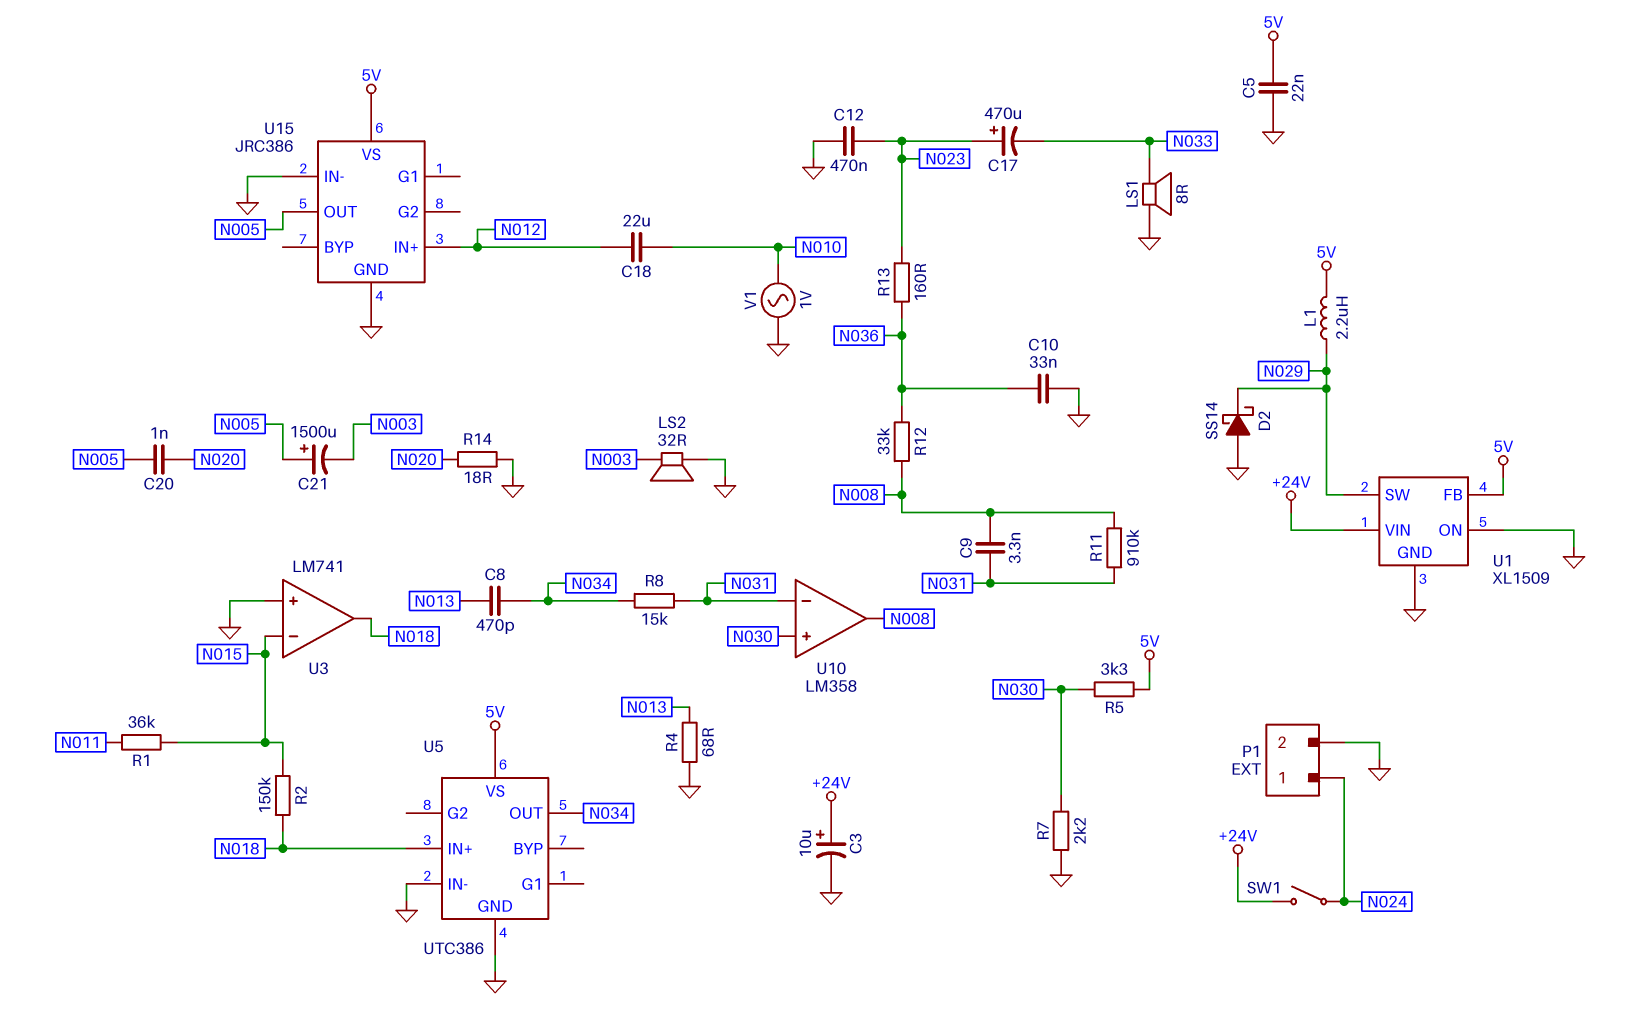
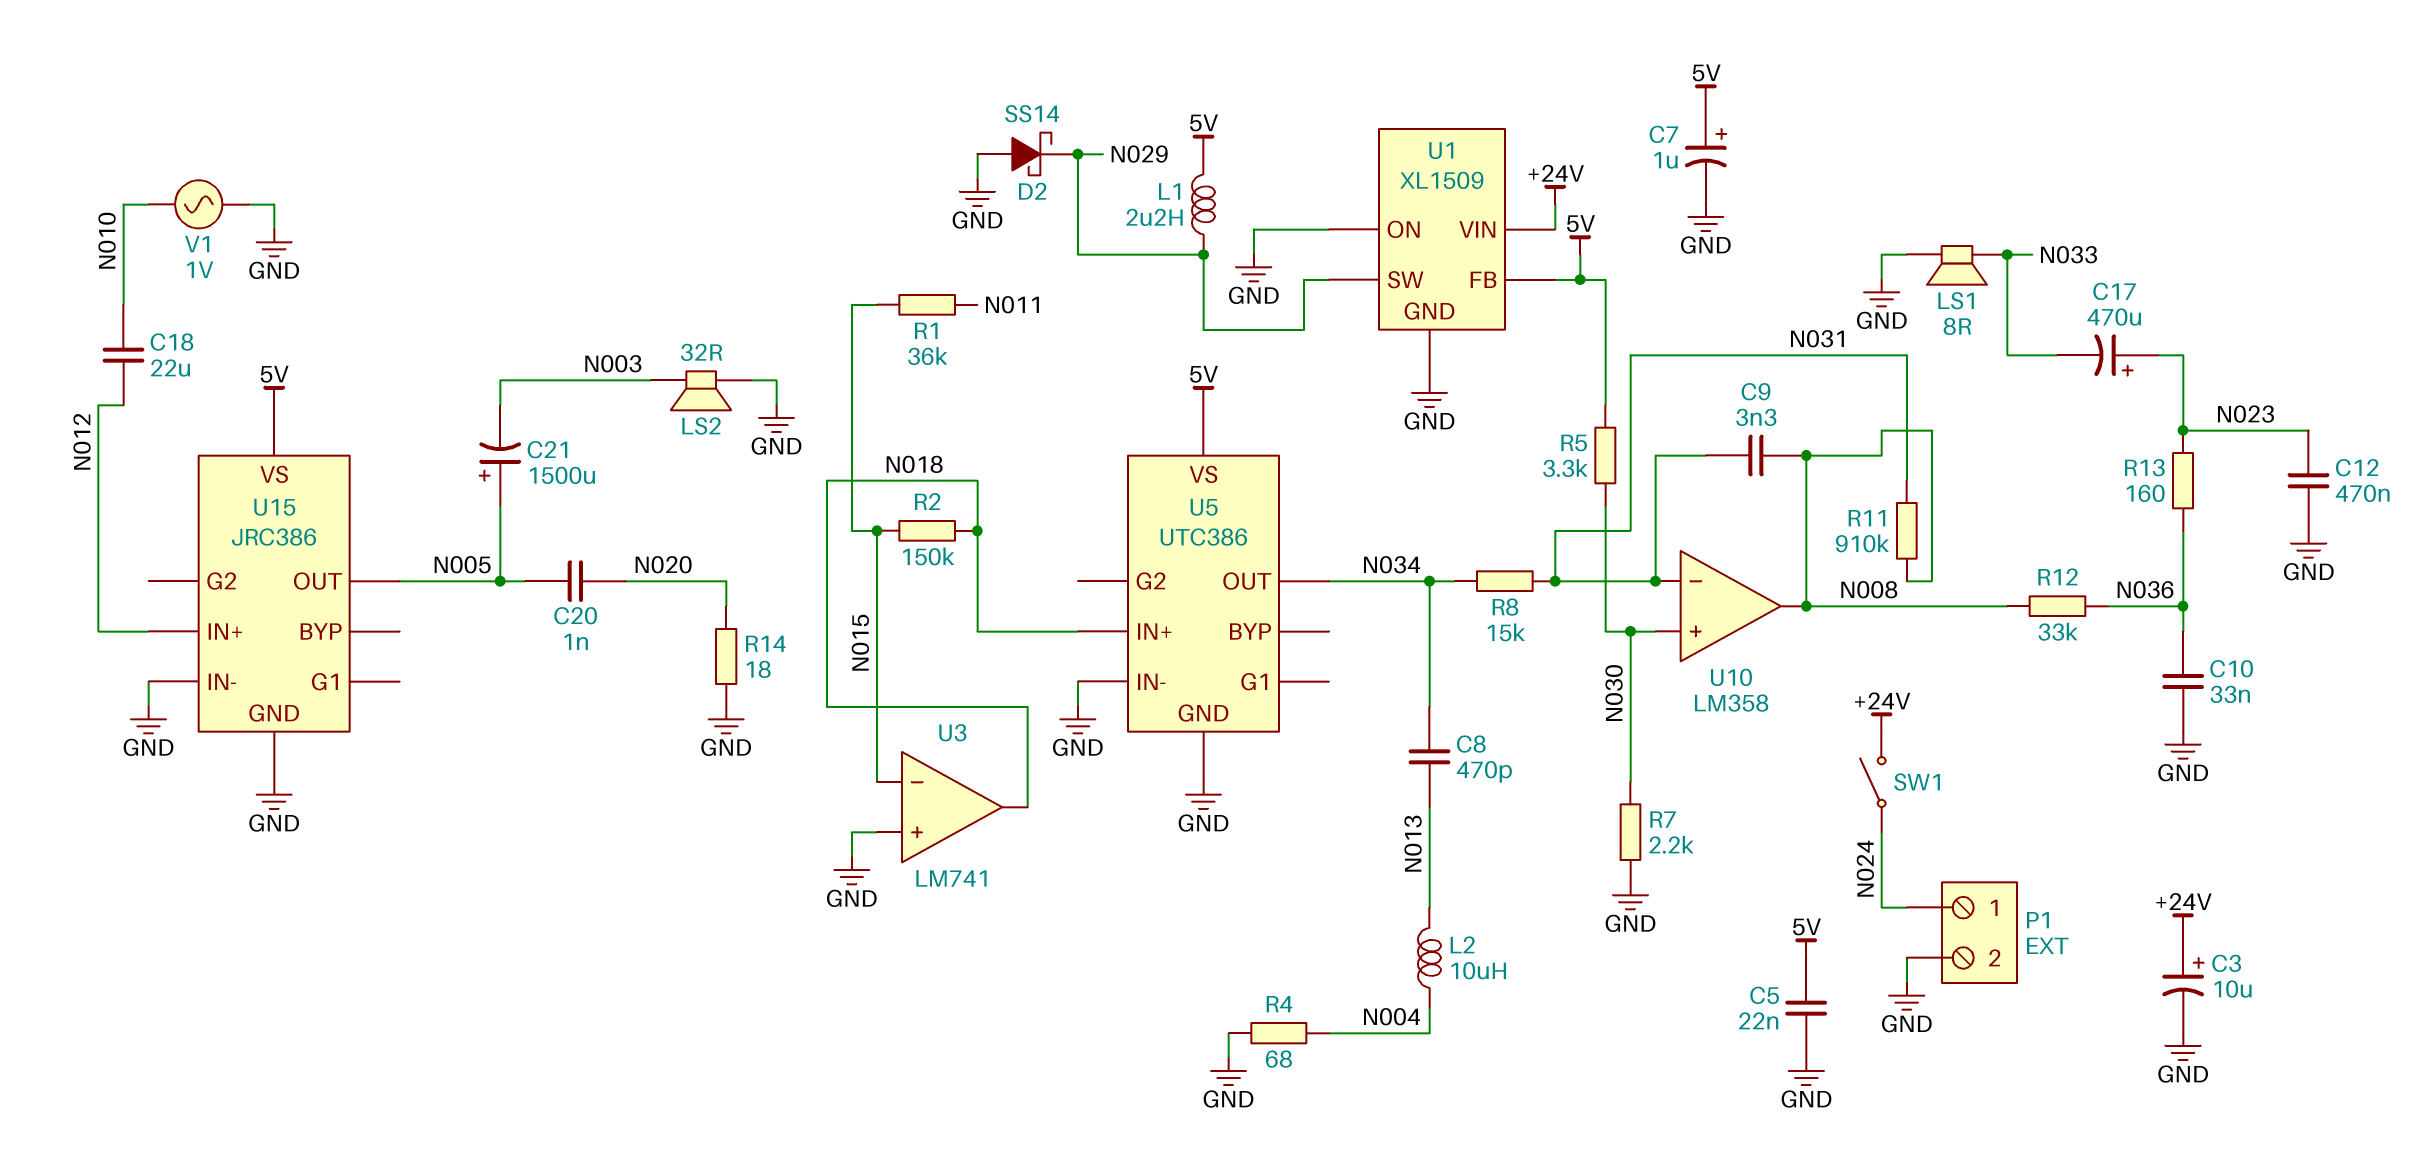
C7: none -> 1uF (plus 5V, minus GND)
L2: none -> 10uH (N004, N013)
R4: 68 (GND, N013) -> 68 (GND, N004)

